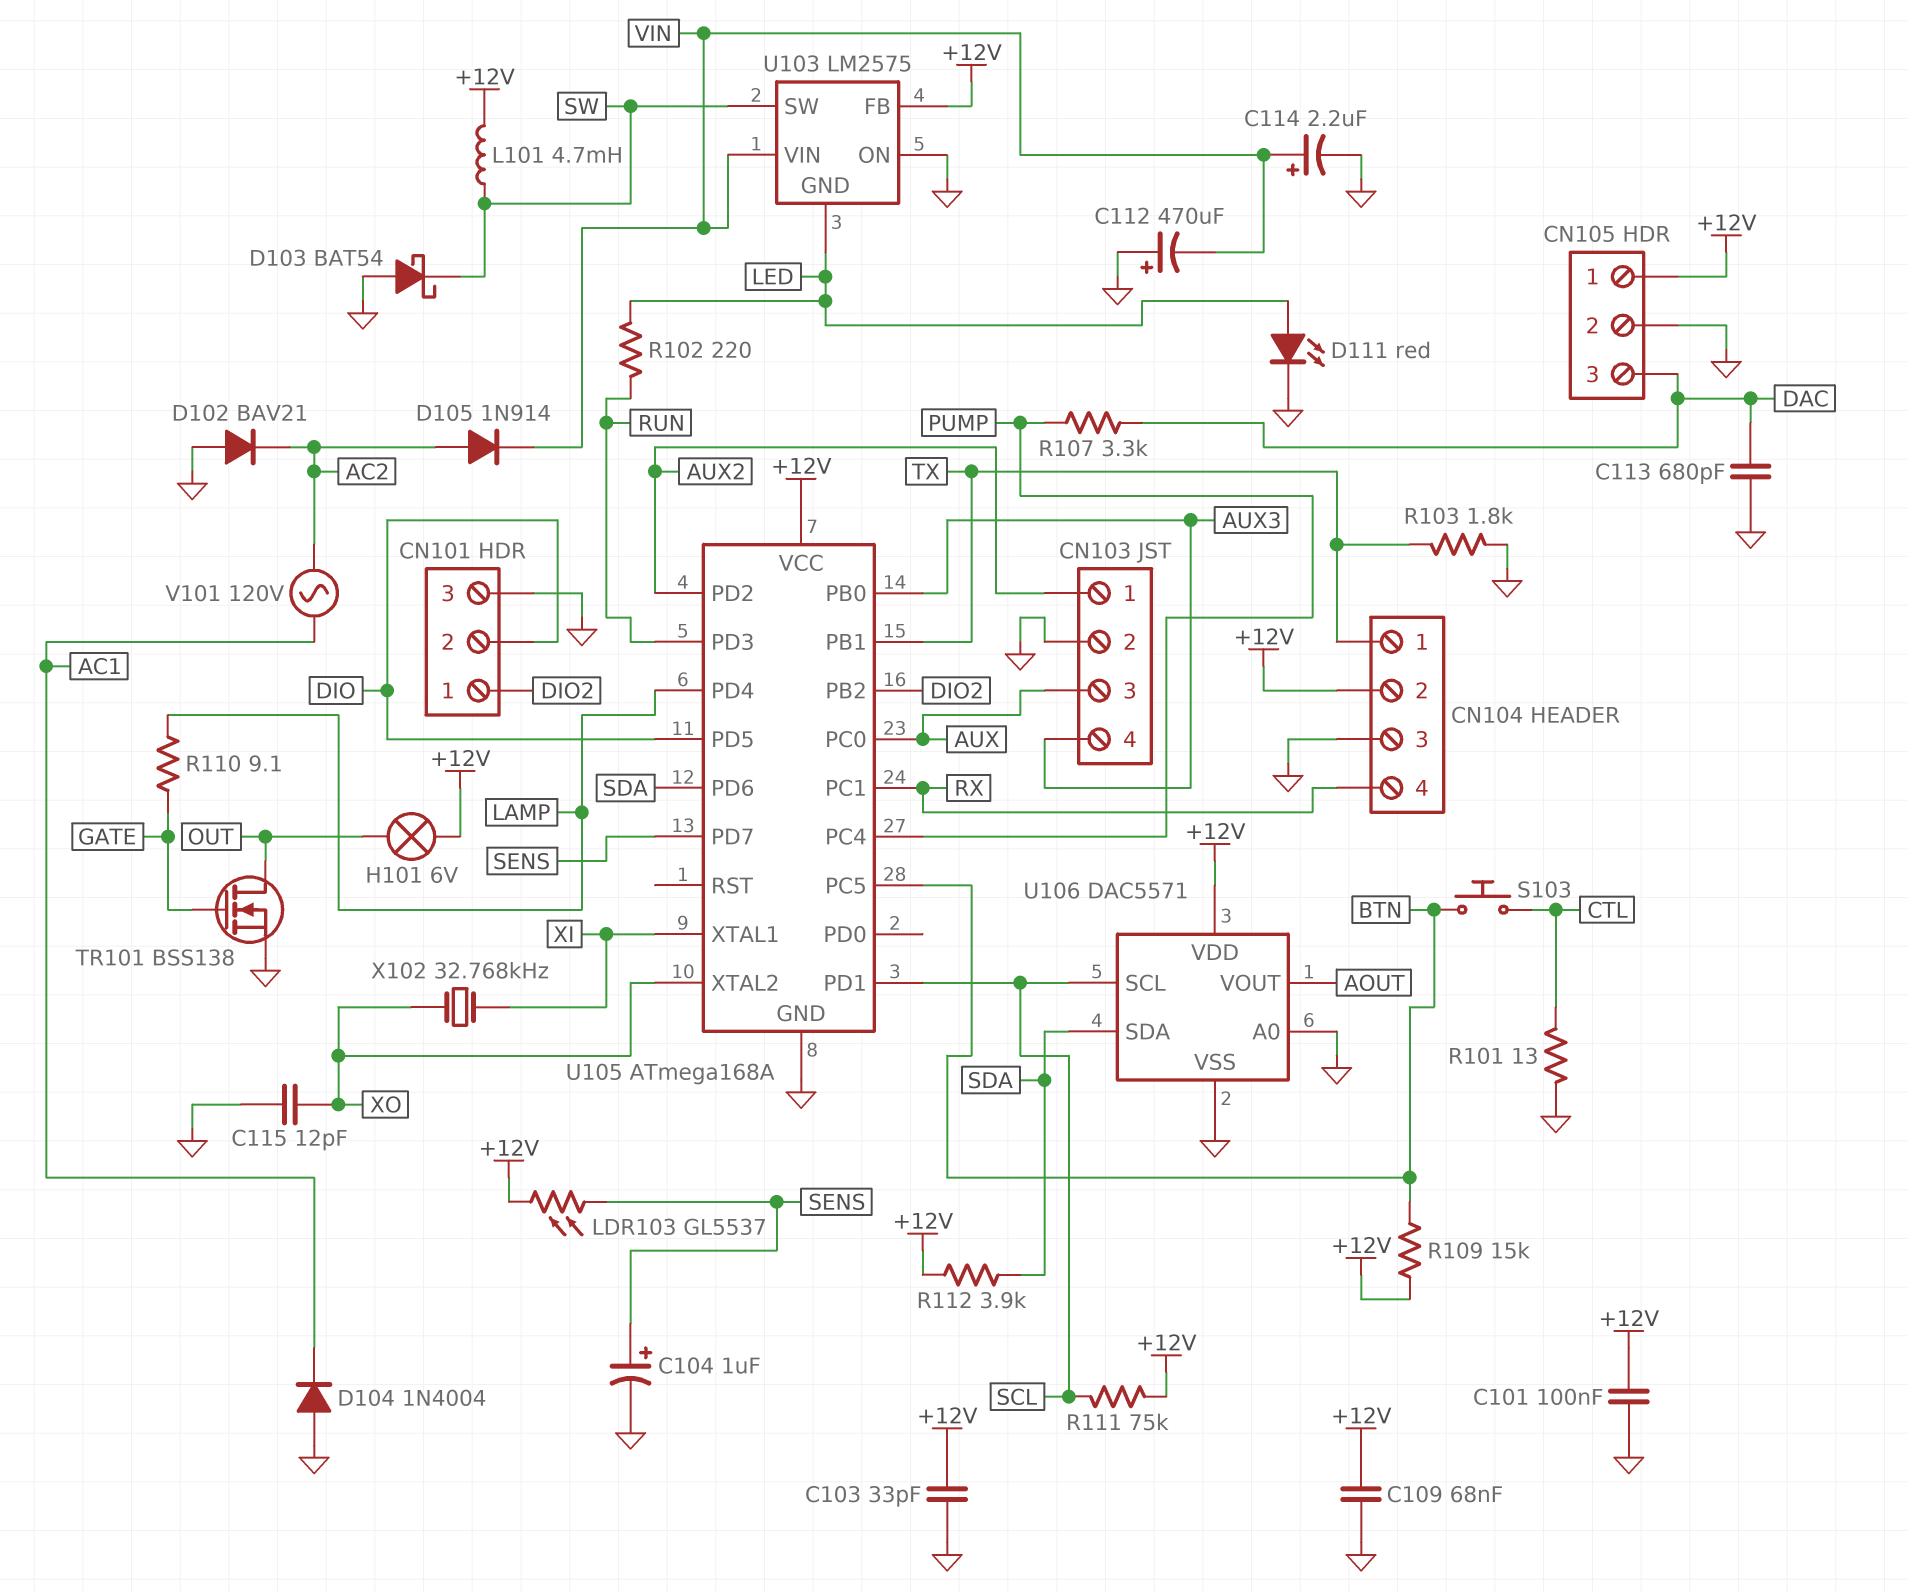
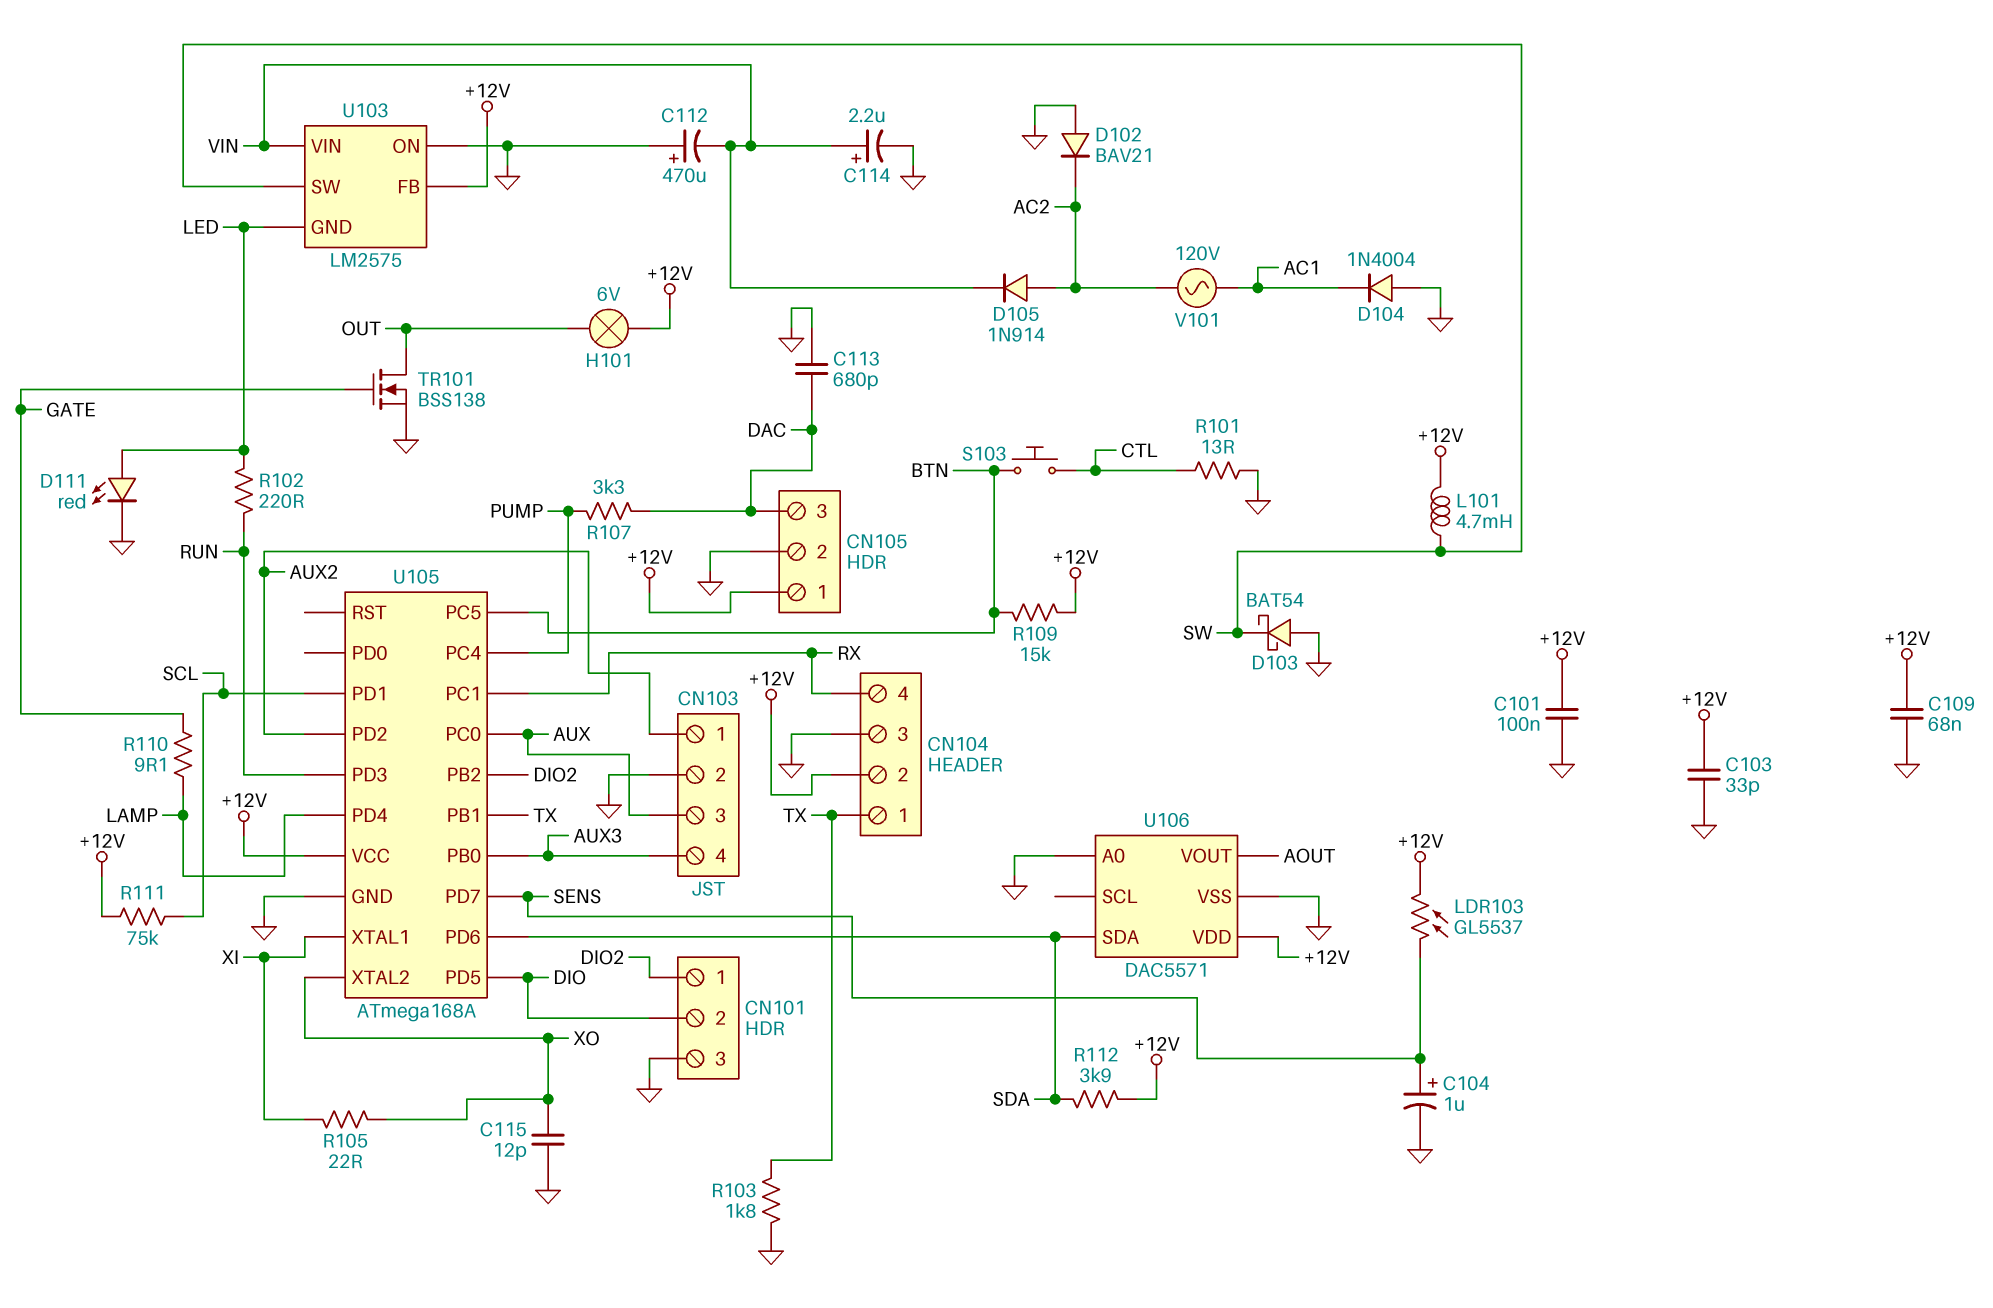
R105: none -> 22 (XI, XO)
U106 pin SCL: SCL -> none
X102: 32.768kHz (XI, XO) -> none

